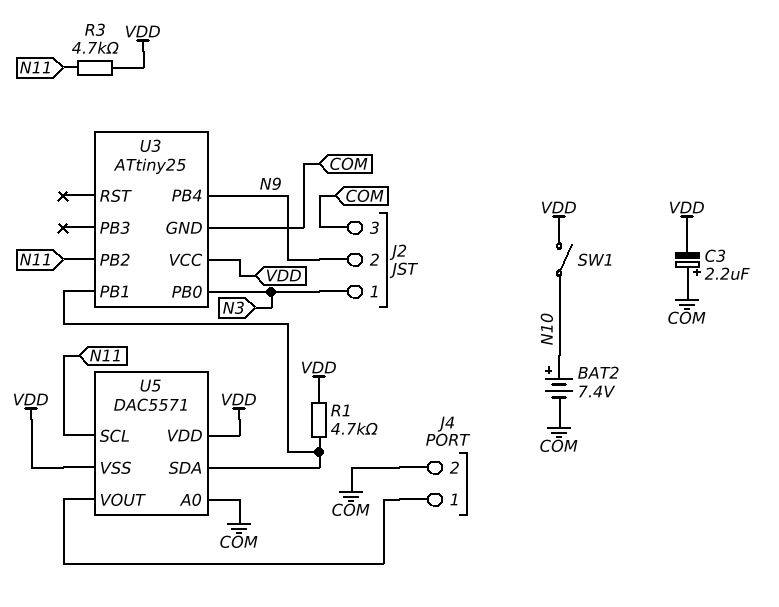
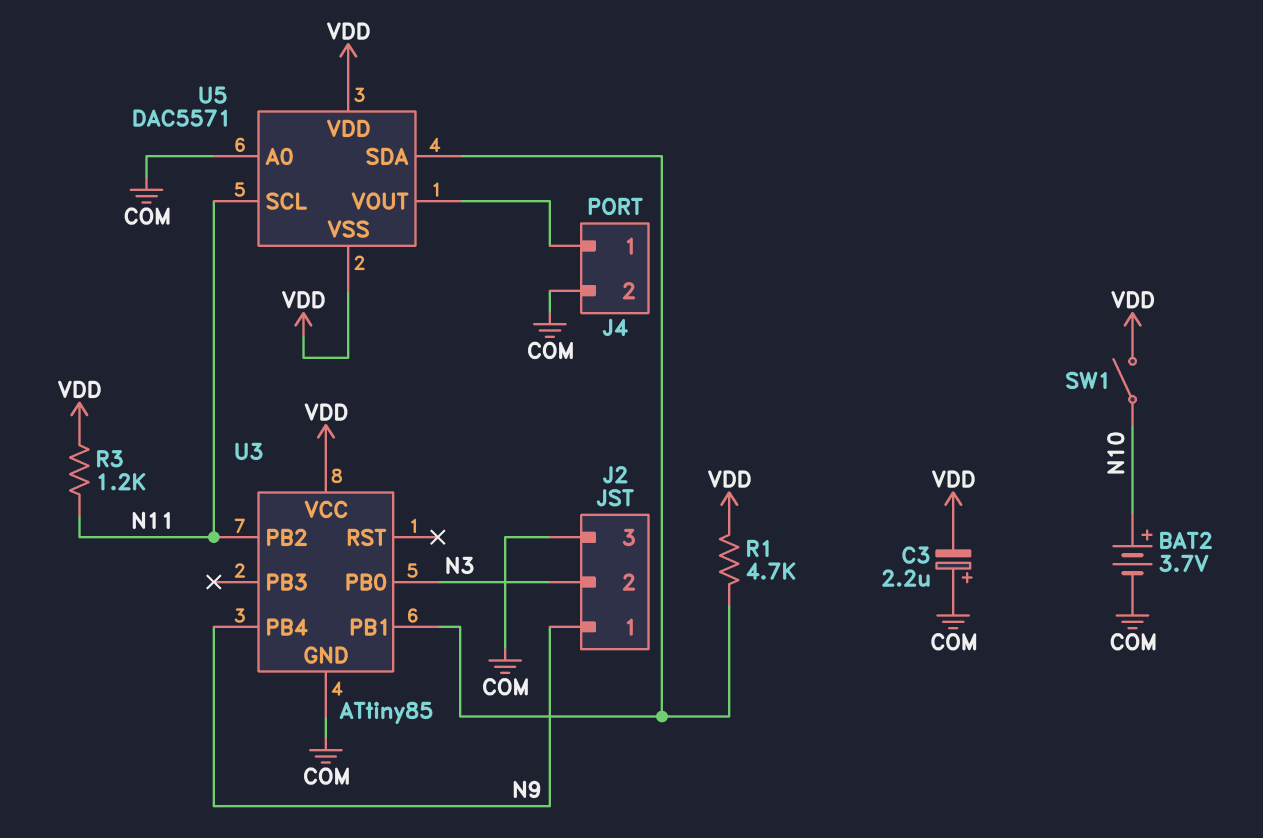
BAT2: 7.4V (plus N10, minus COM) -> 3.7V (plus N10, minus COM)
J2 pin 1: N3 -> N9
J2 pin 2: N9 -> N3
R3: 4.7k (N11, VDD) -> 1.2k (N11, VDD)
U3: ATtiny25 -> ATtiny85

